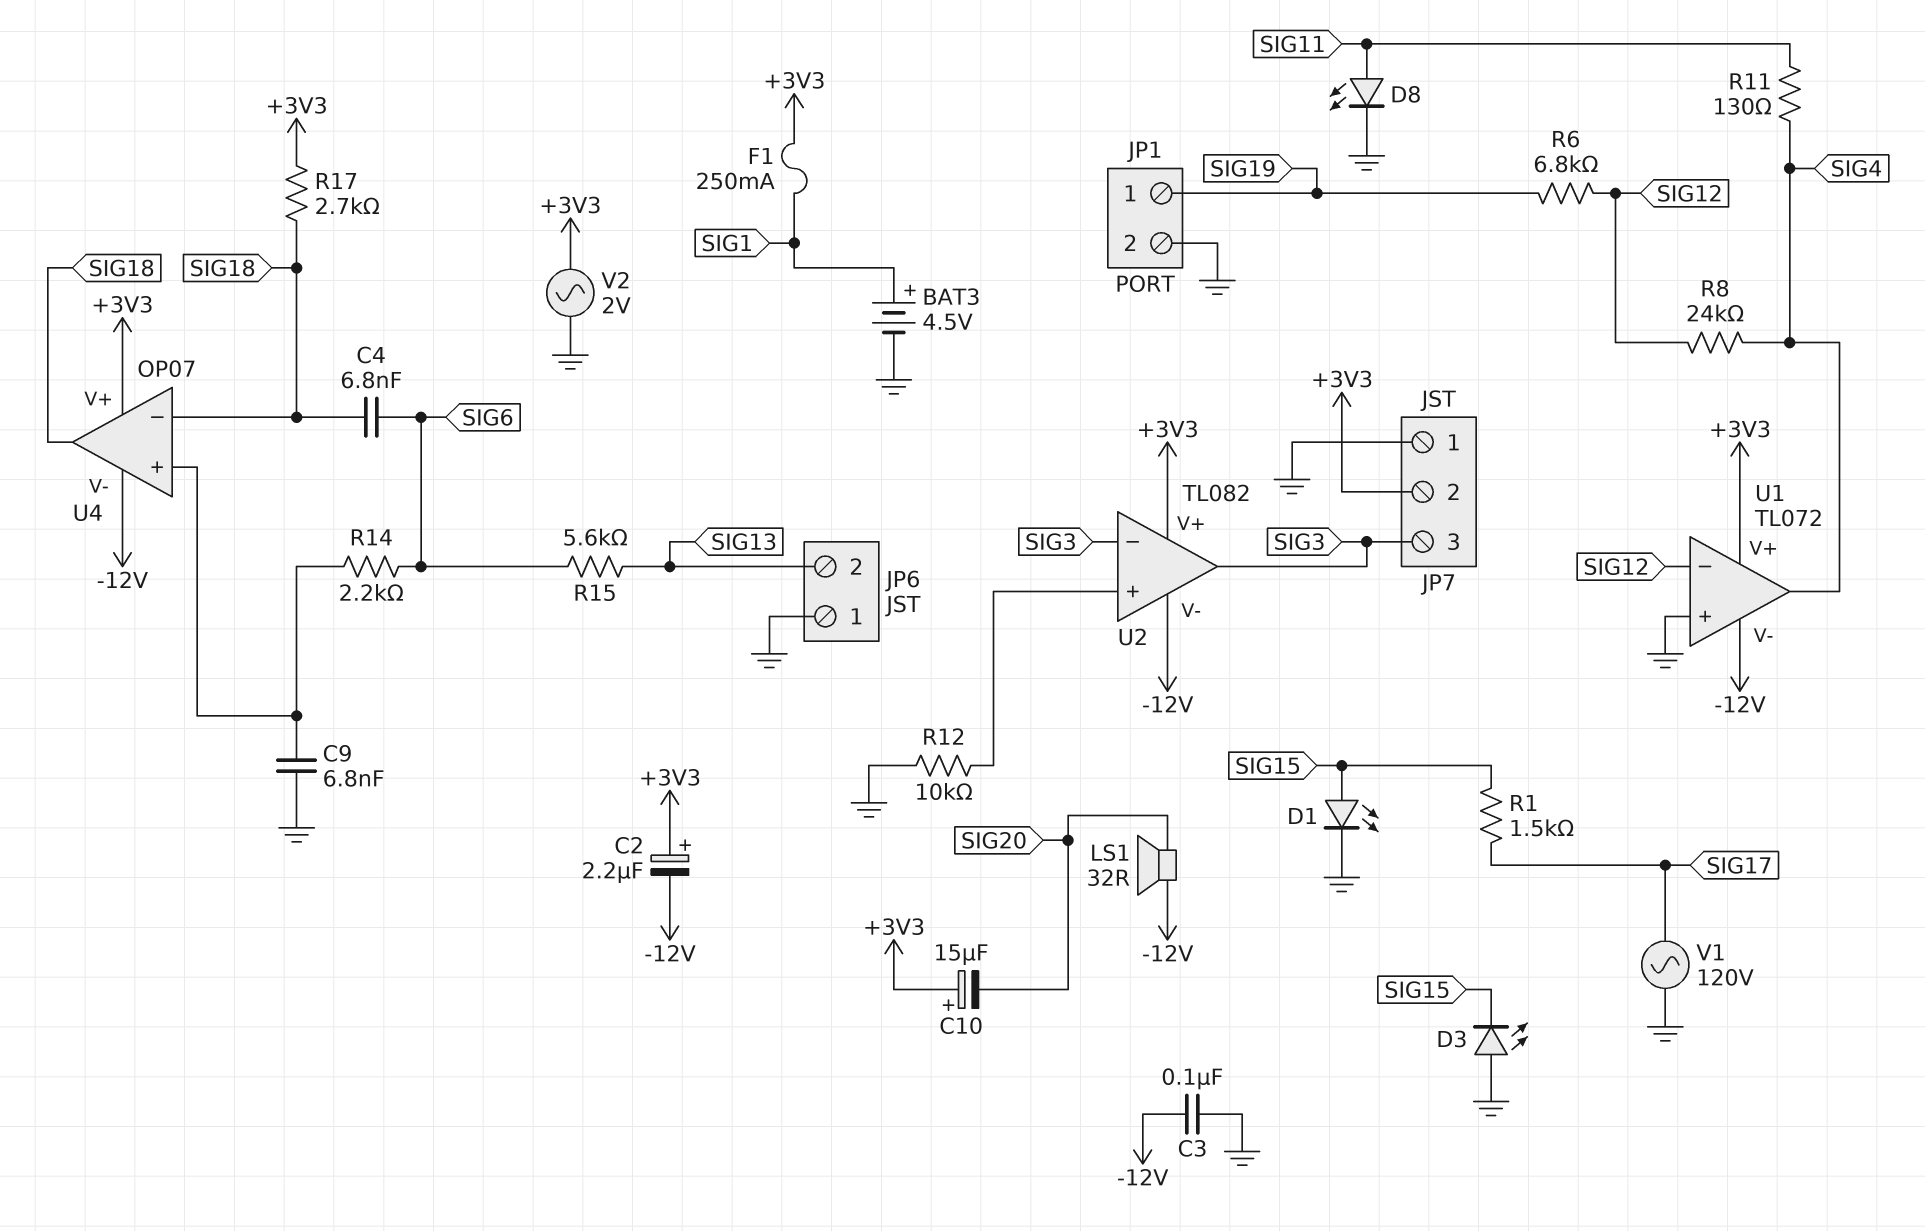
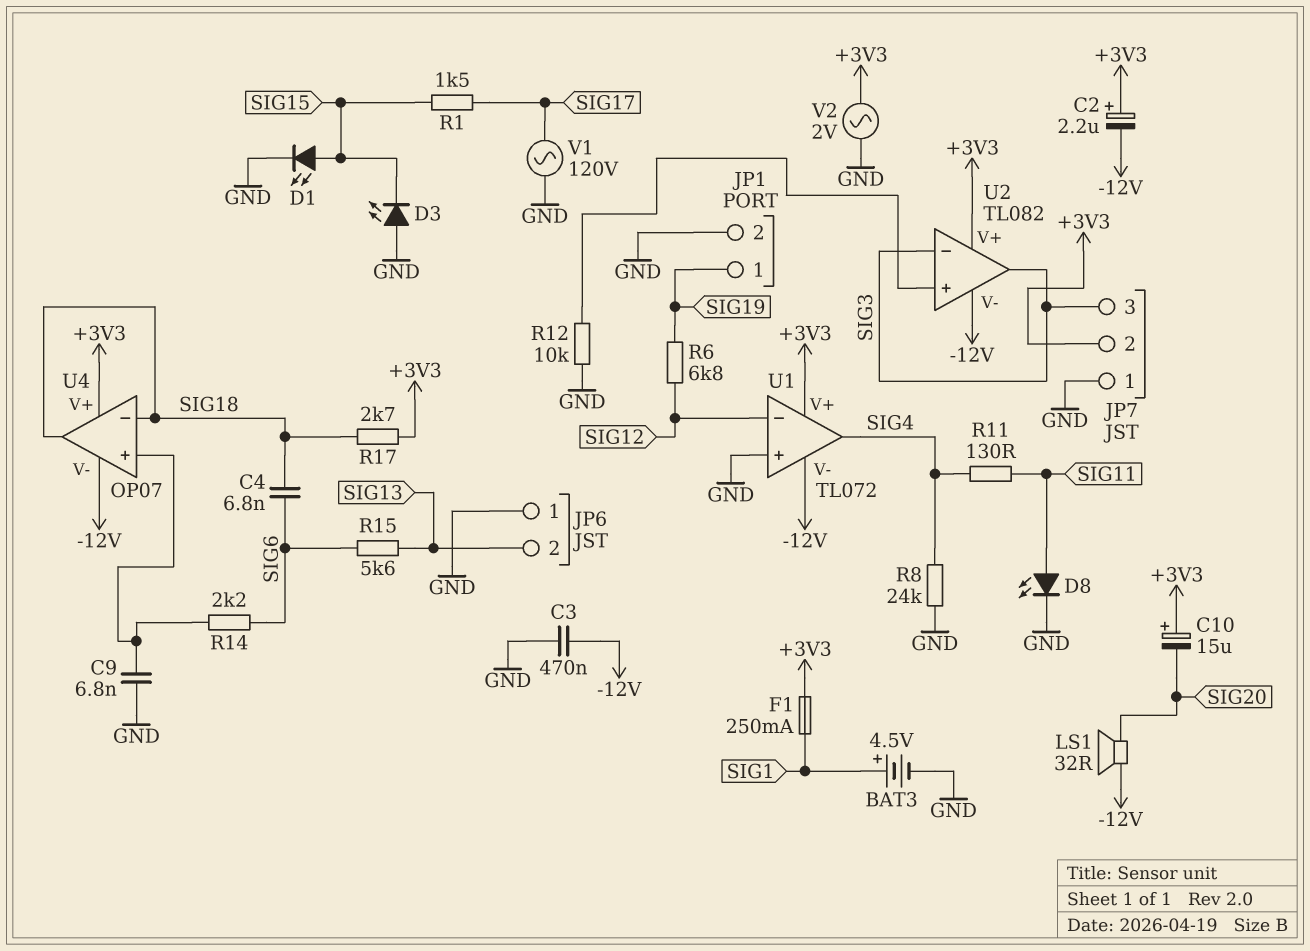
C3: 100nF (-12V, GND) -> 470nF (-12V, GND)
R8: 24k (SIG4, SIG12) -> 24k (GND, SIG4)

